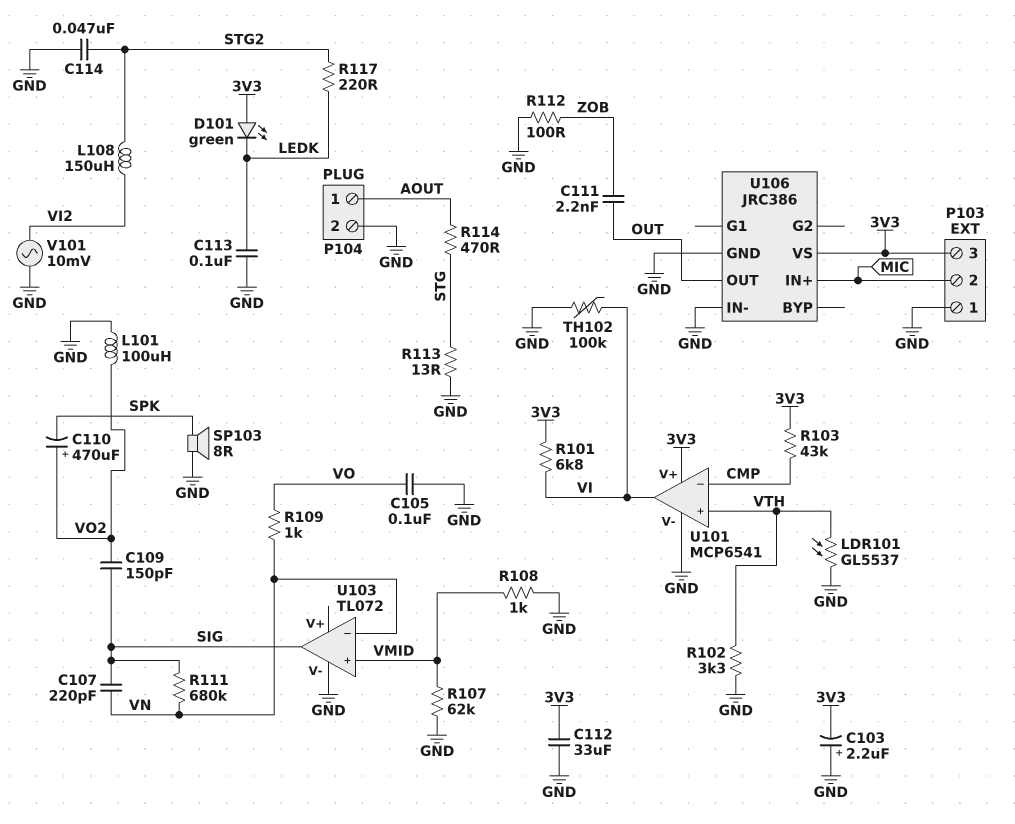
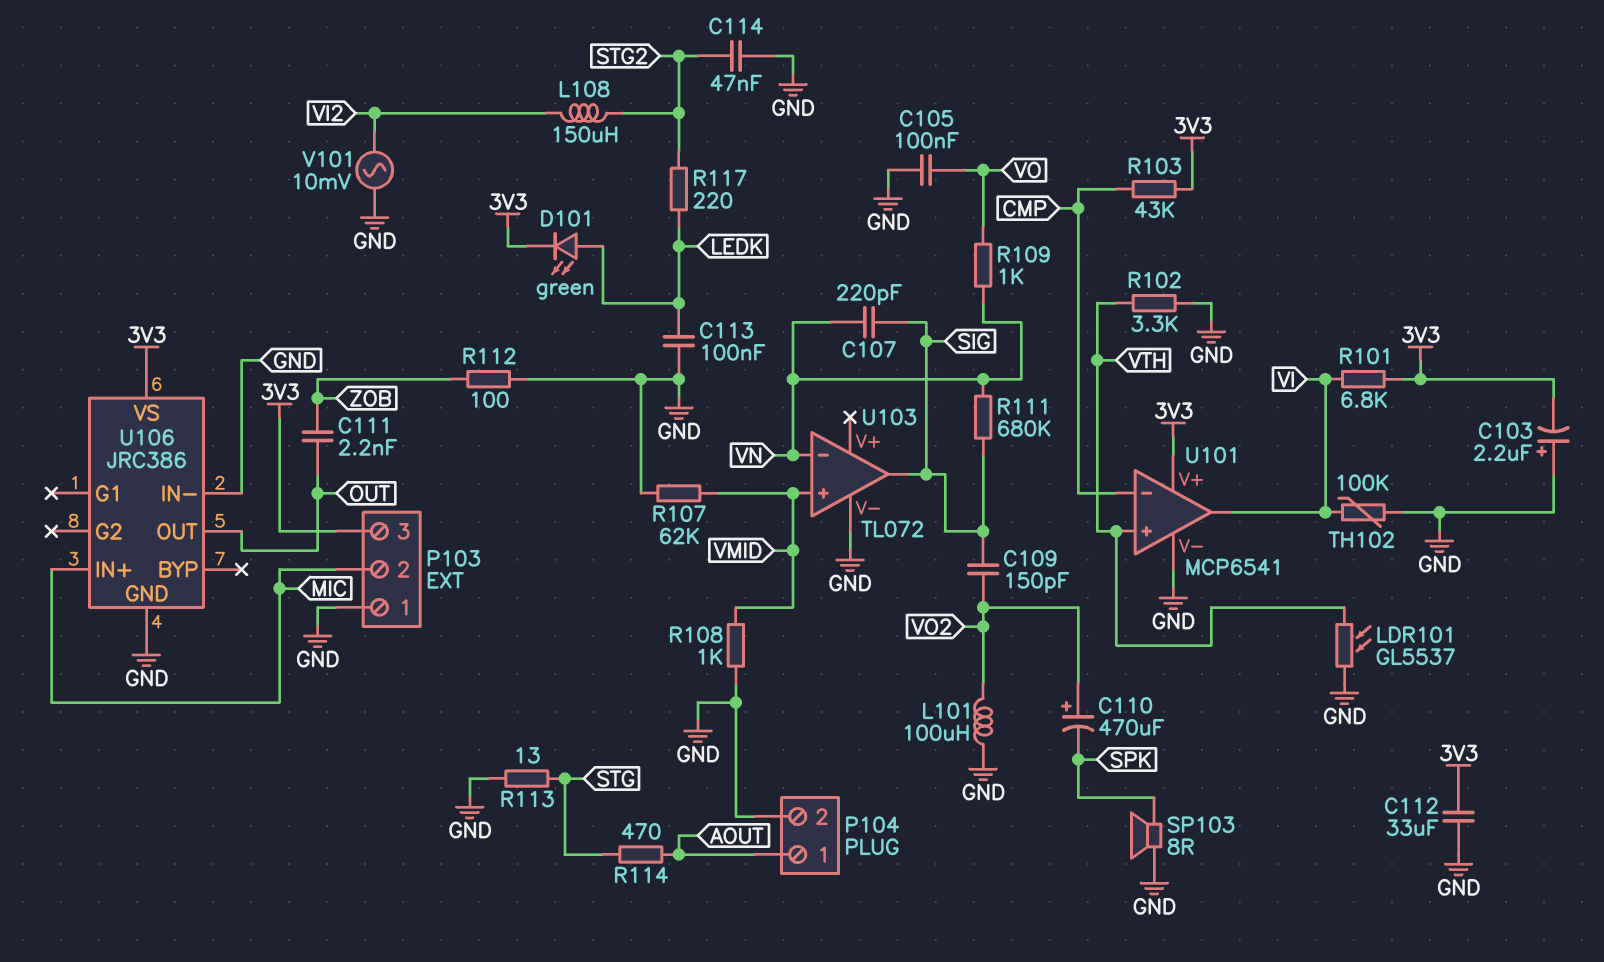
D101: LED green (A 3V3, K LEDK) -> LED green (A LEDK, K 3V3)

